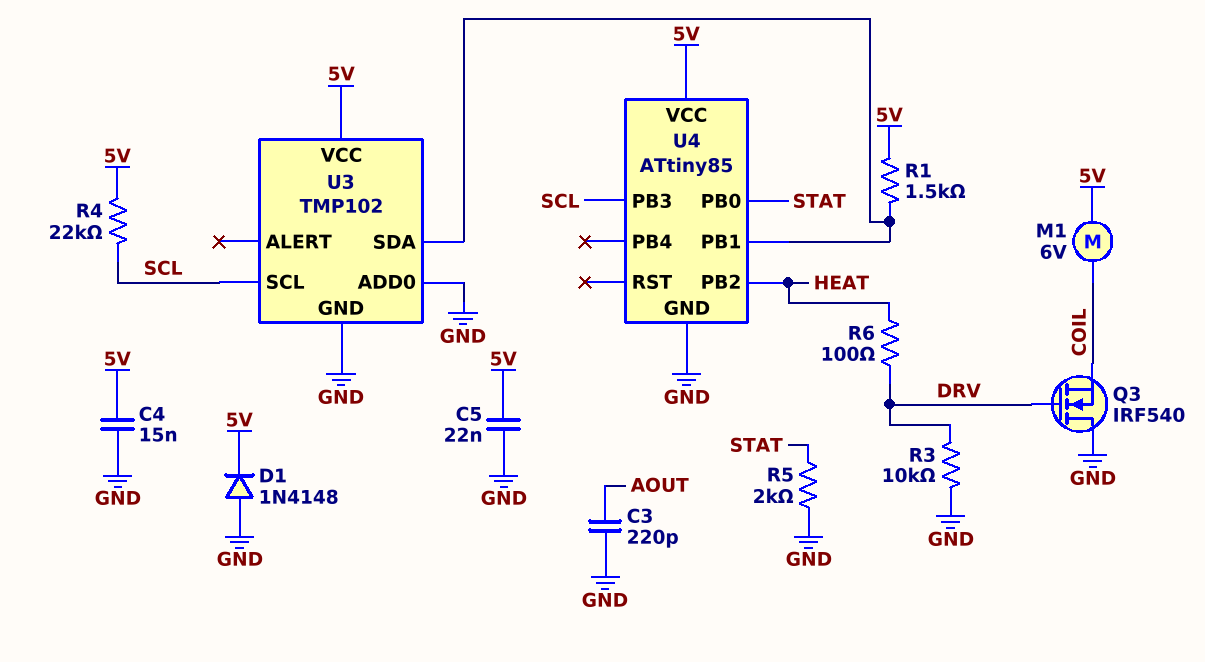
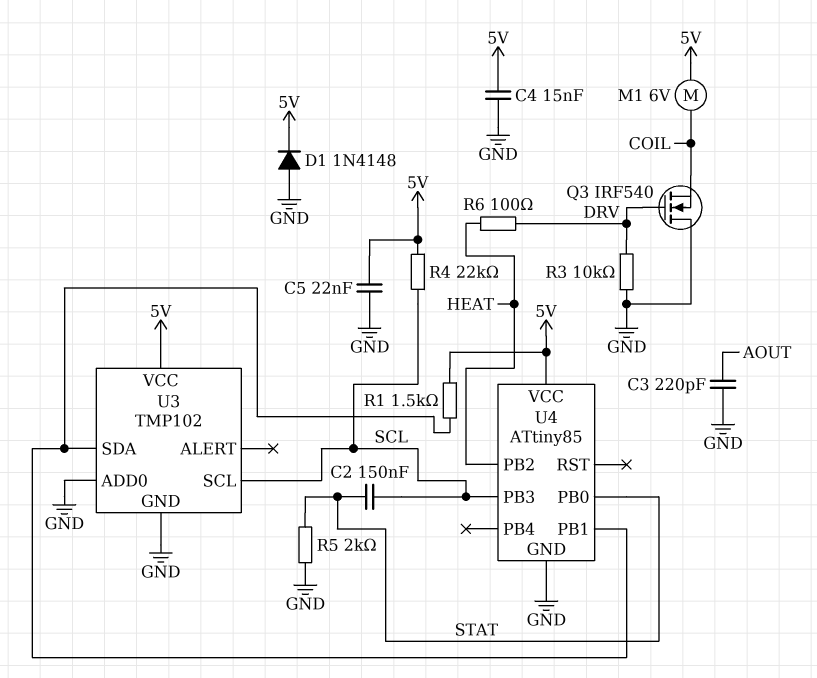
C2: none -> 150nF (SCL, STAT)

